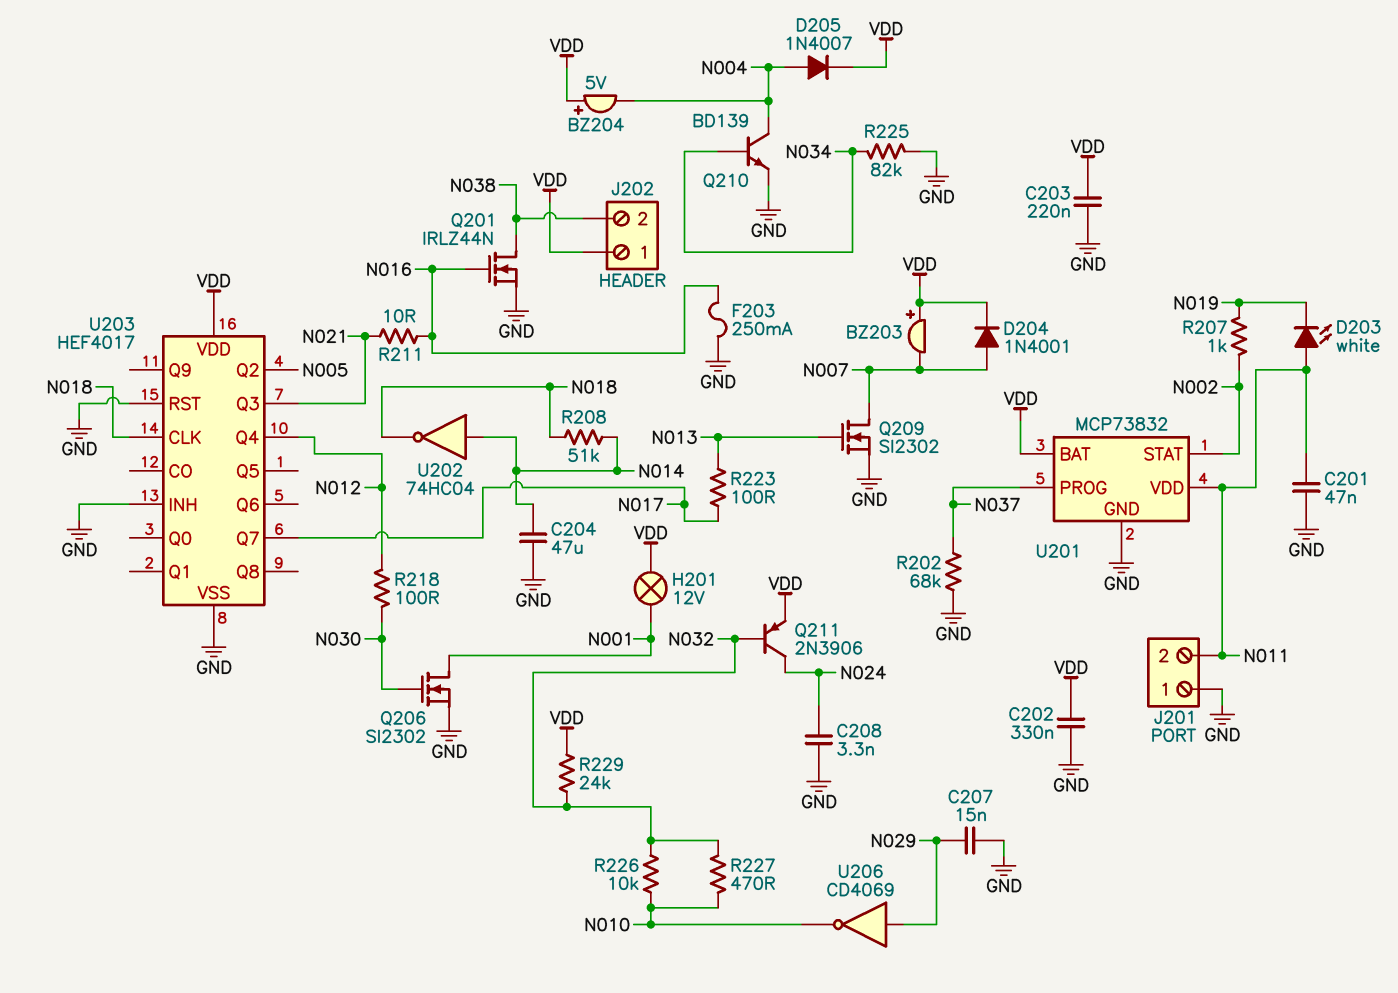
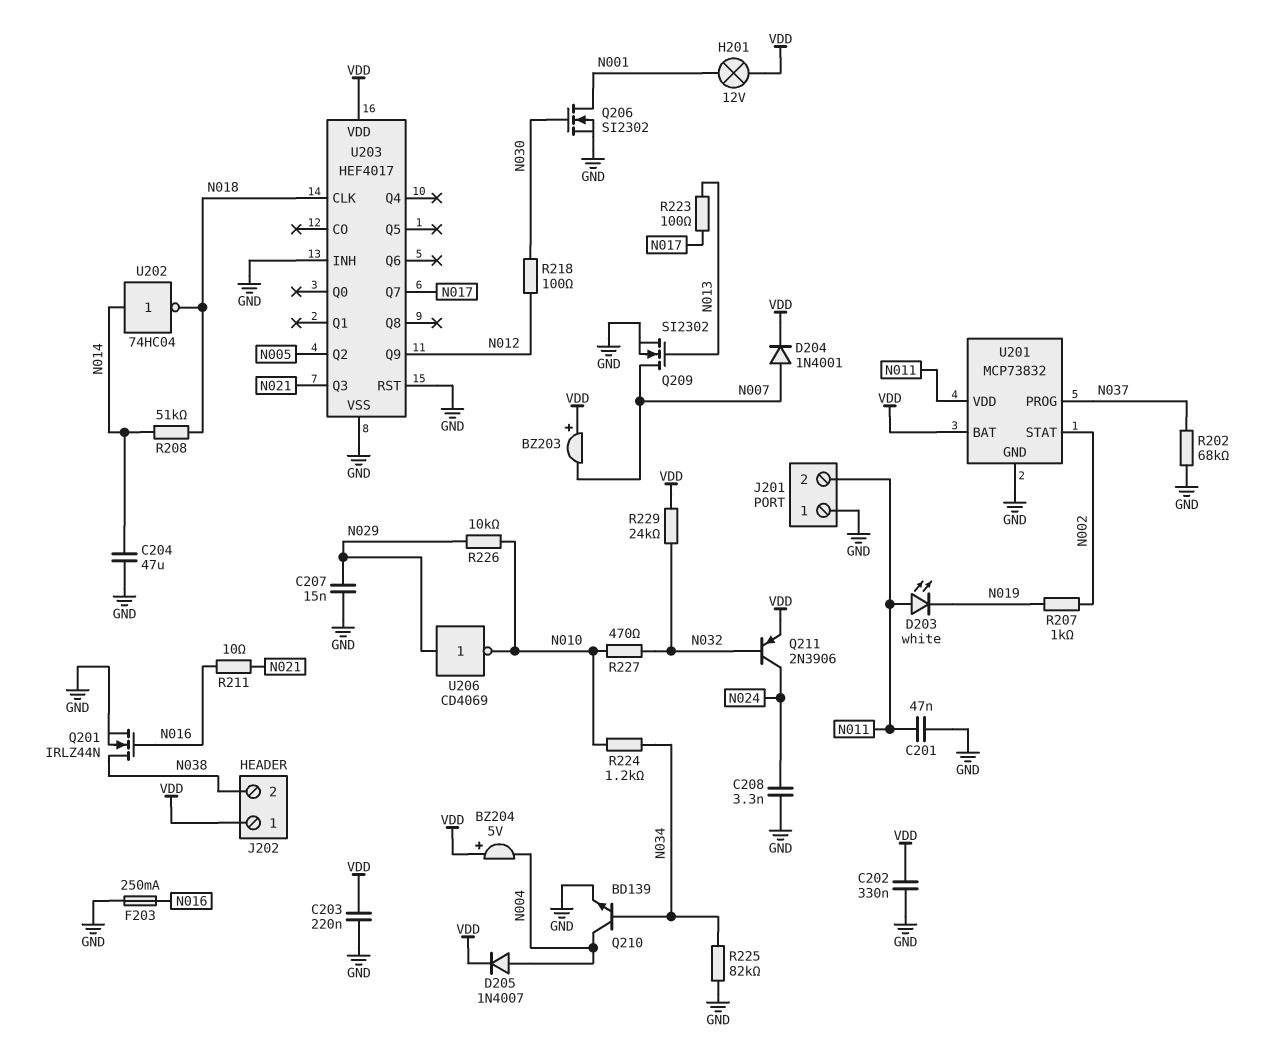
R224: none -> 1.2k (N010, N034)
R226: 10k (N010, N032) -> 10k (N010, N029)
U203 pin Q4: N012 -> none
U203 pin Q9: none -> N012

